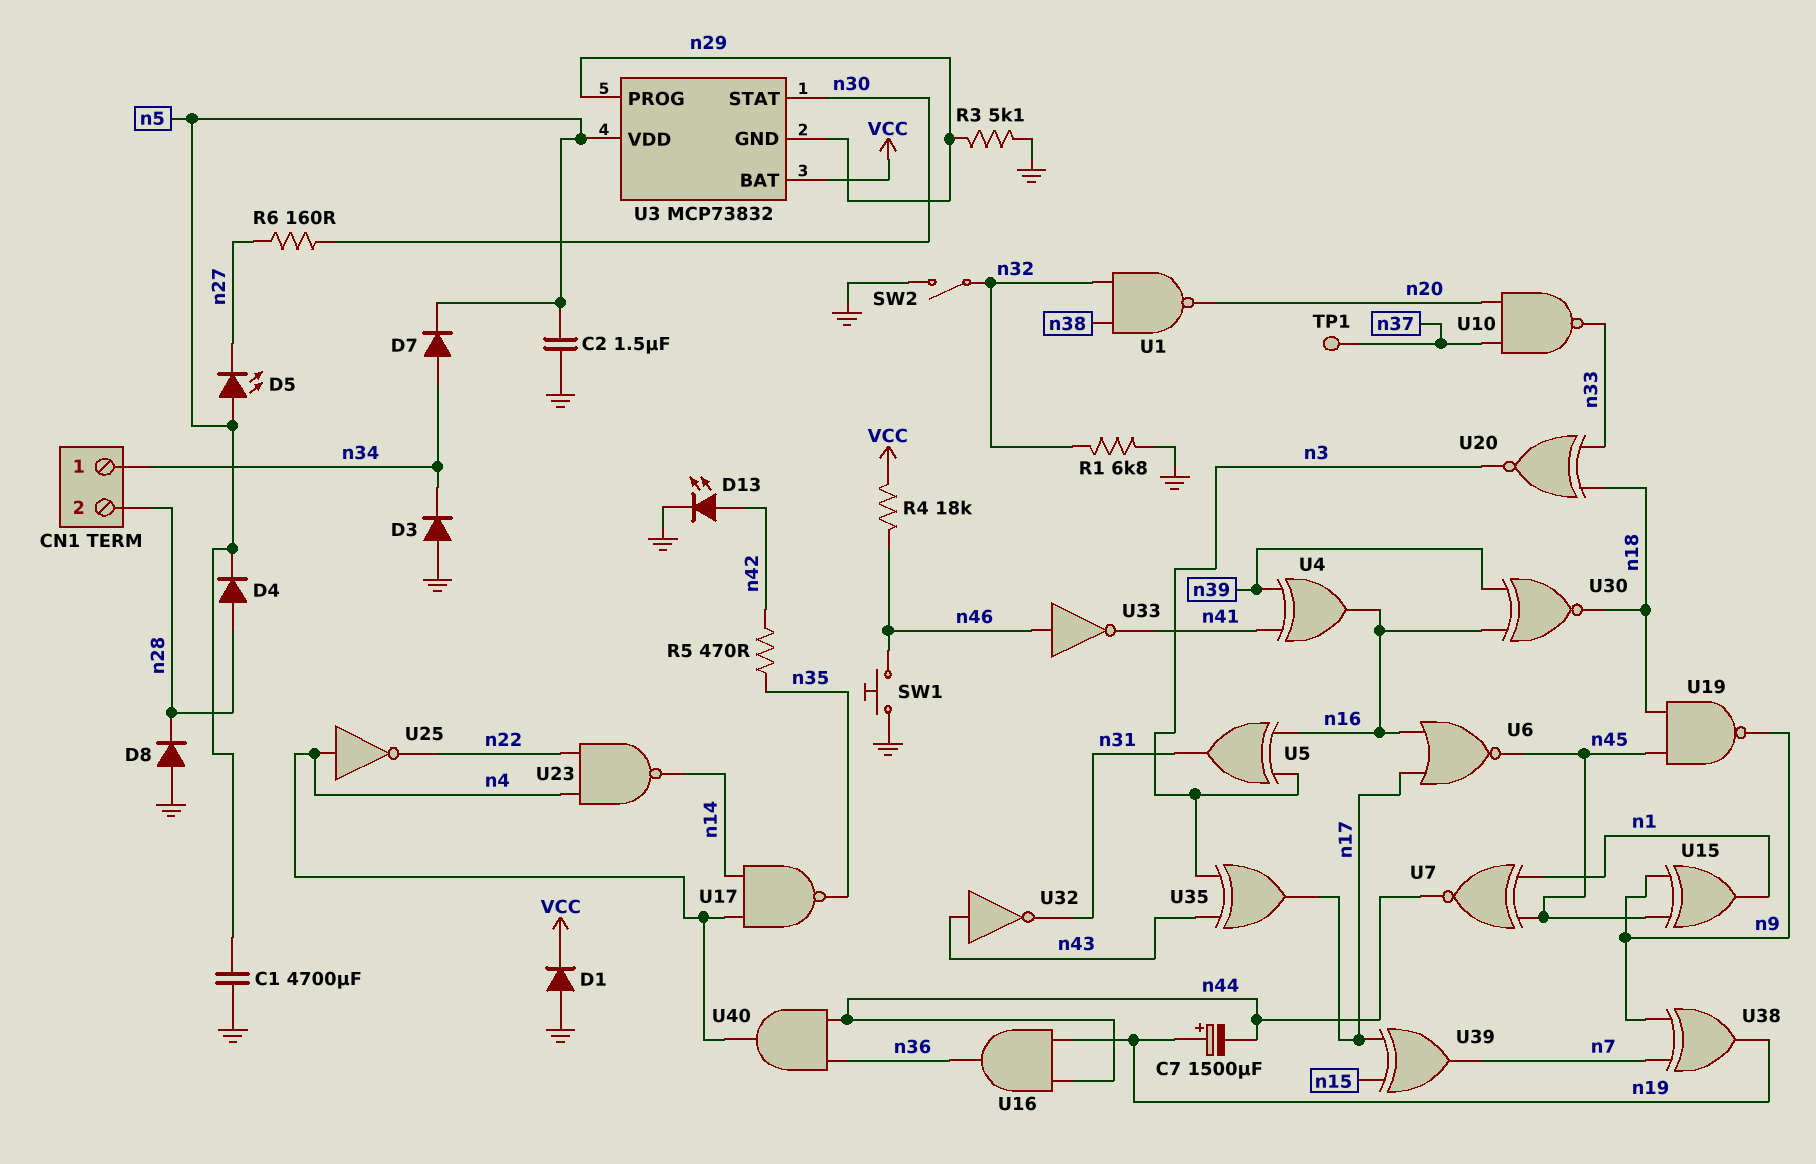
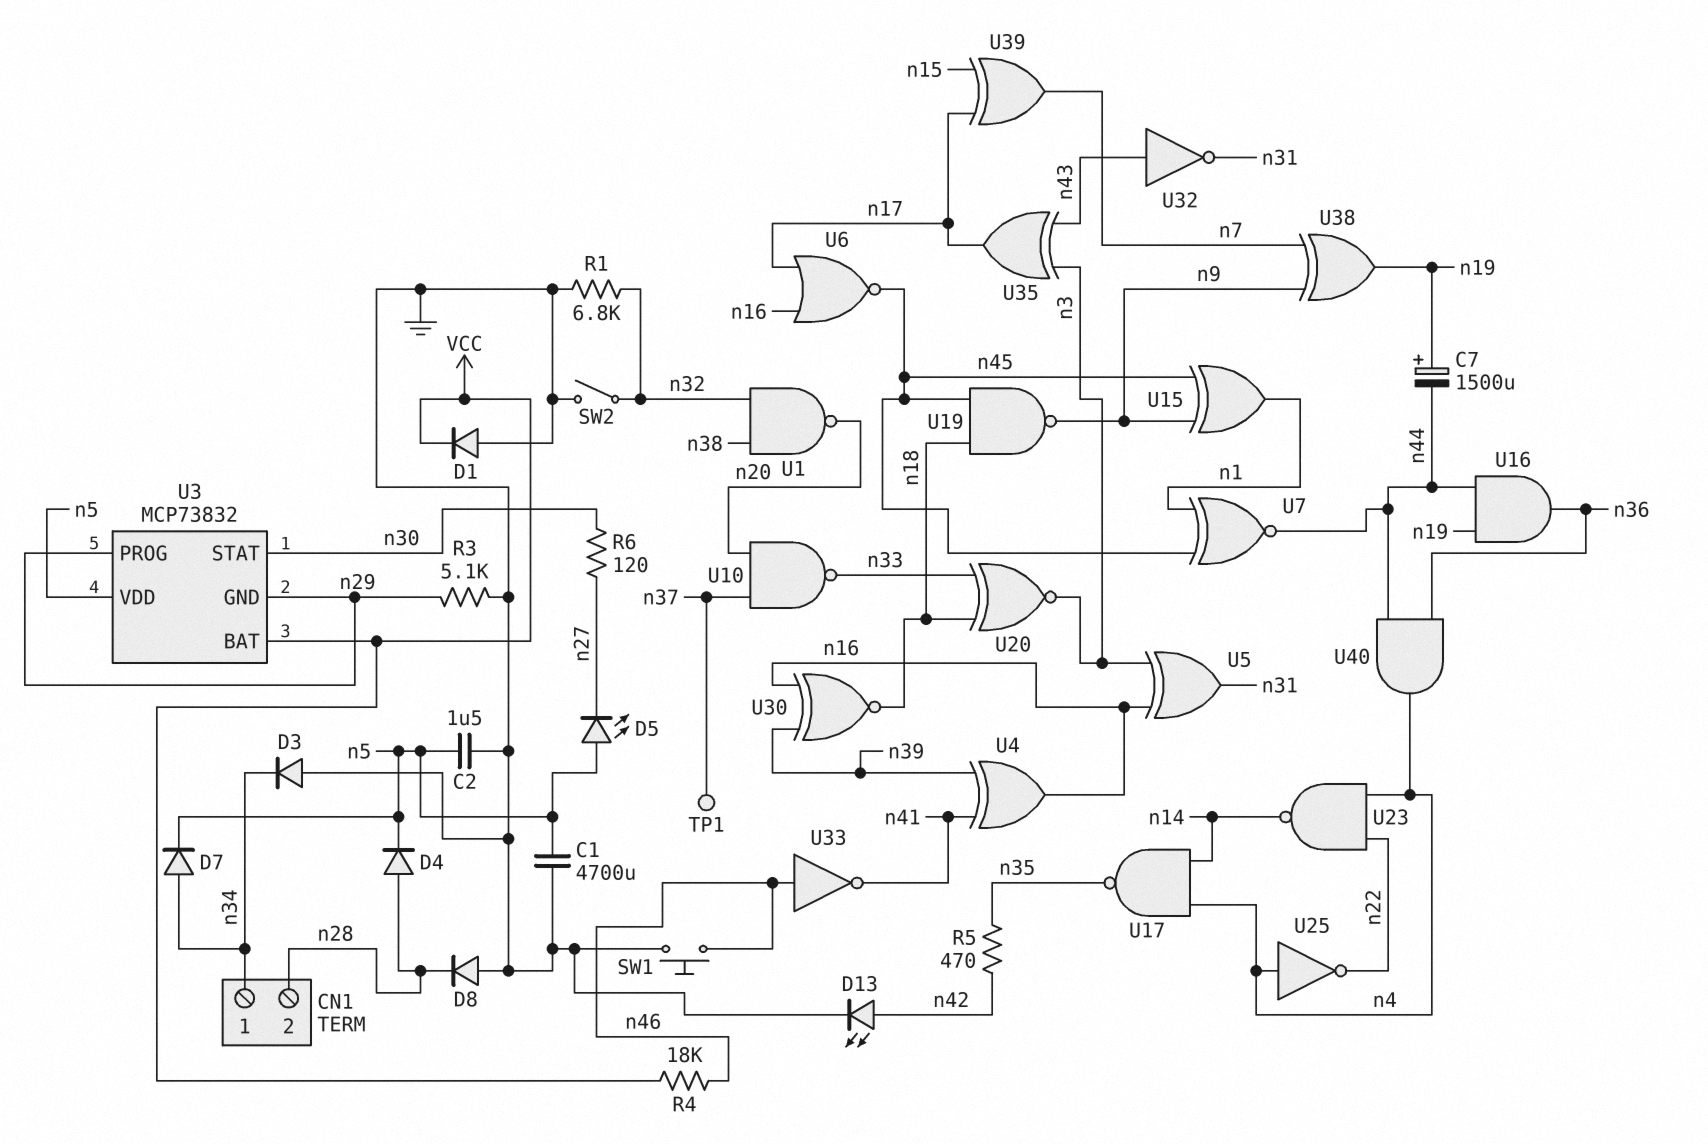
R6: 160 (n27, n30) -> 120 (n27, n30)

